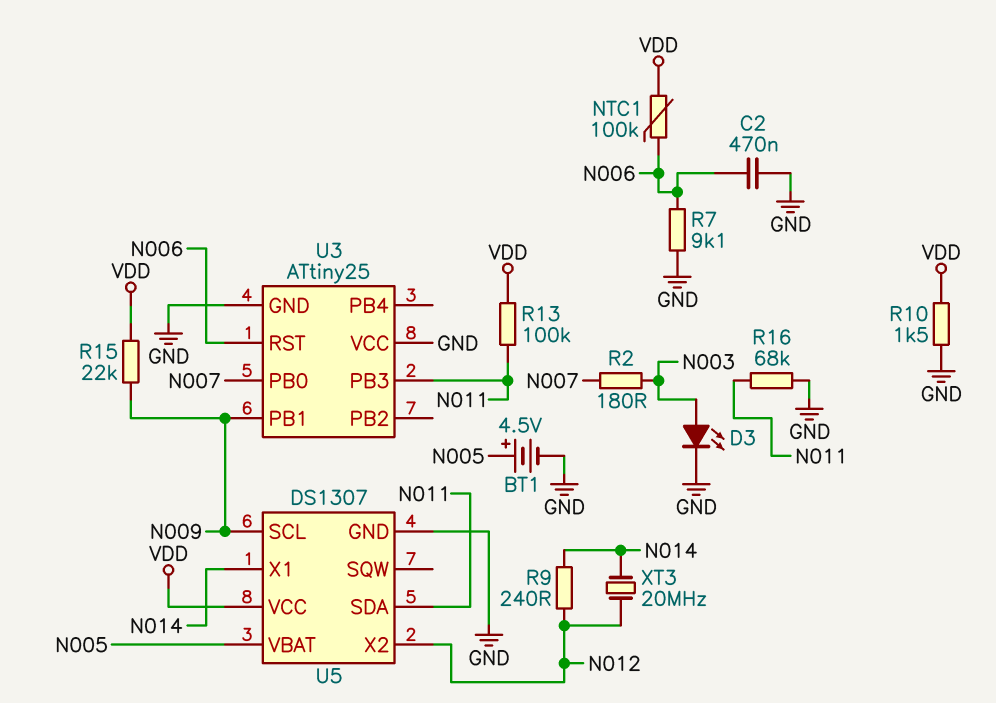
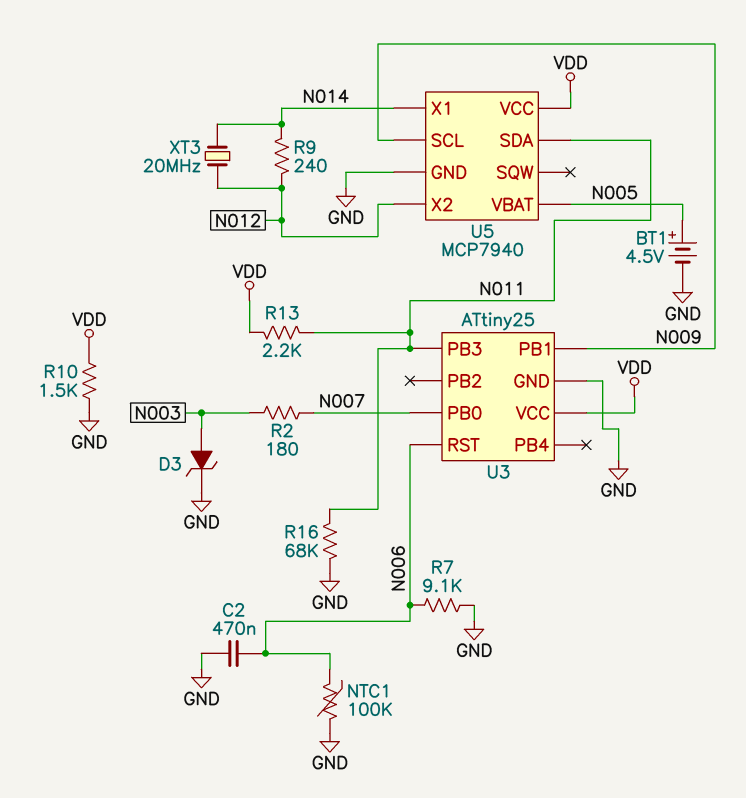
D3: LED (A N003, K GND) -> zener (A N003, K GND)
NTC1: 100k (N006, VDD) -> 100k (GND, N006)
R13: 100k (N011, VDD) -> 2.2k (N011, VDD)
R15: 22k (N009, VDD) -> none
U3 pin VCC: GND -> VDD
U5: DS1307 -> MCP7940

